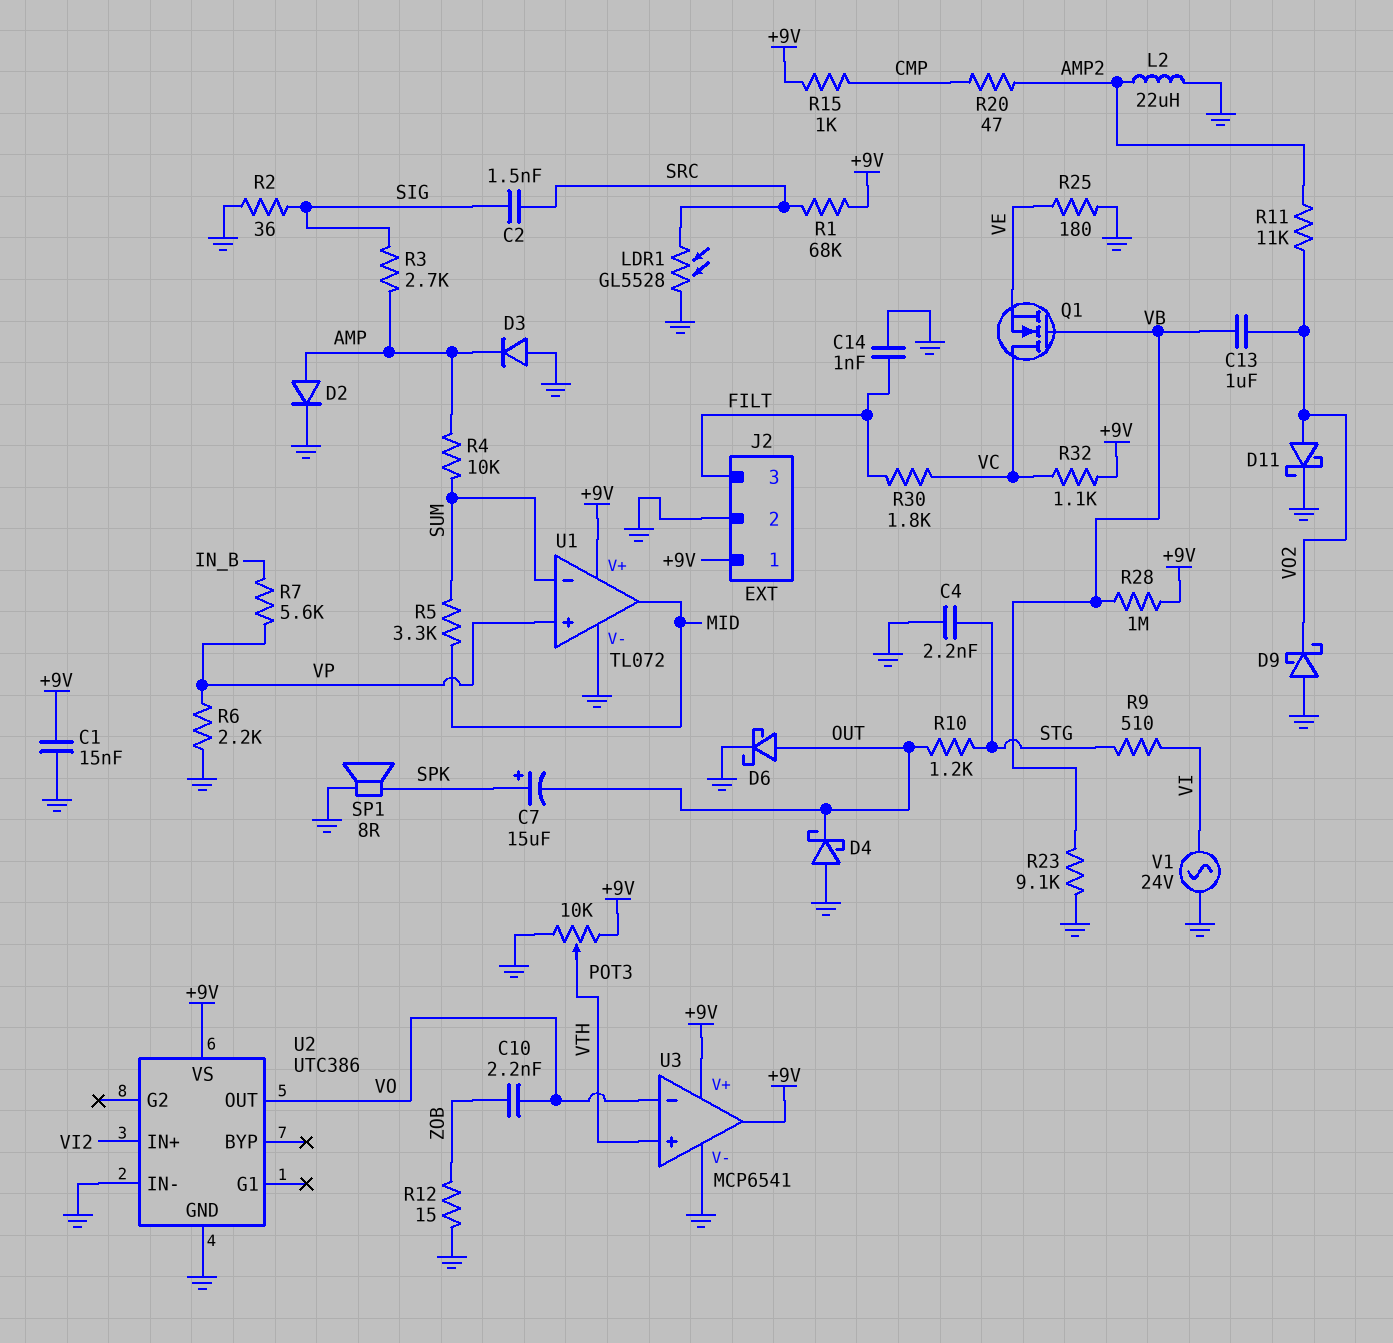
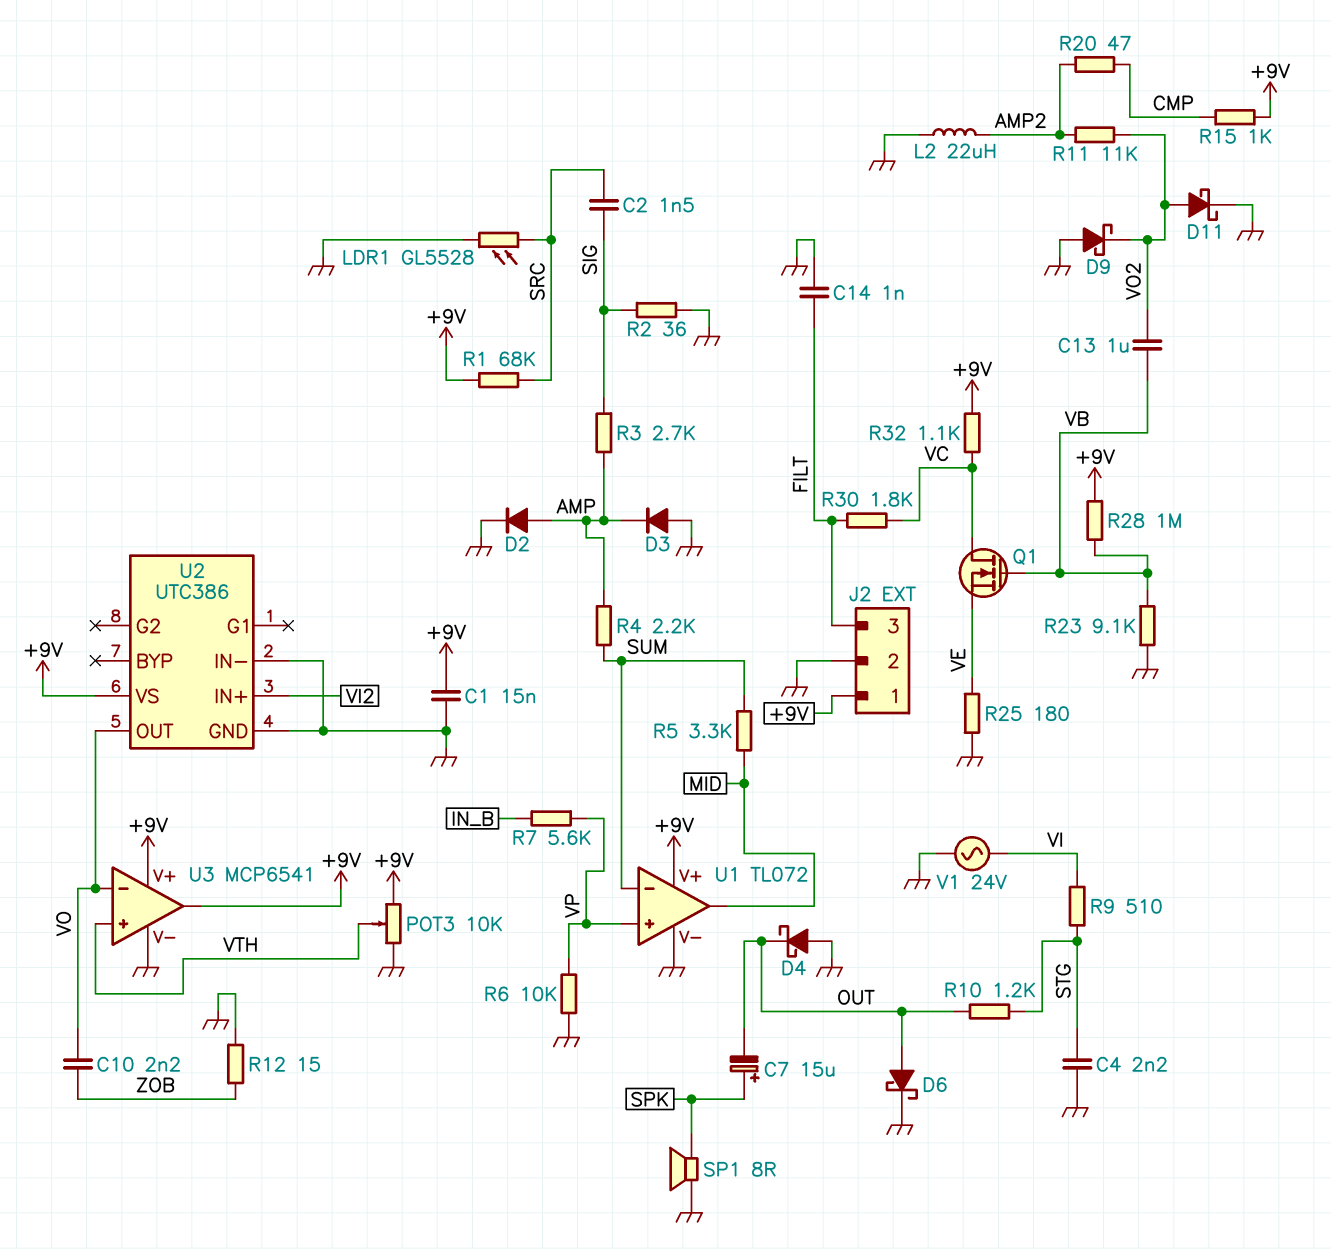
R4: 10k (AMP, SUM) -> 2.2k (AMP, SUM)
R6: 2.2k (GND, VP) -> 10k (GND, VP)

